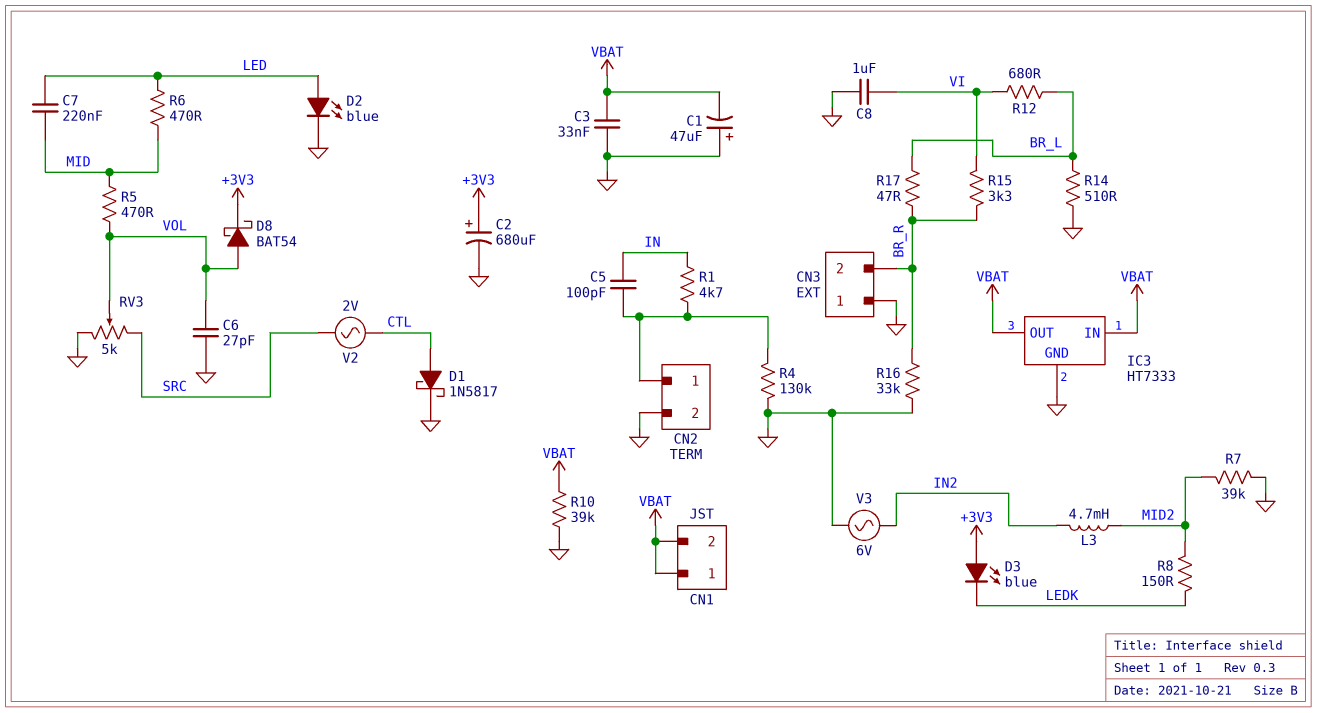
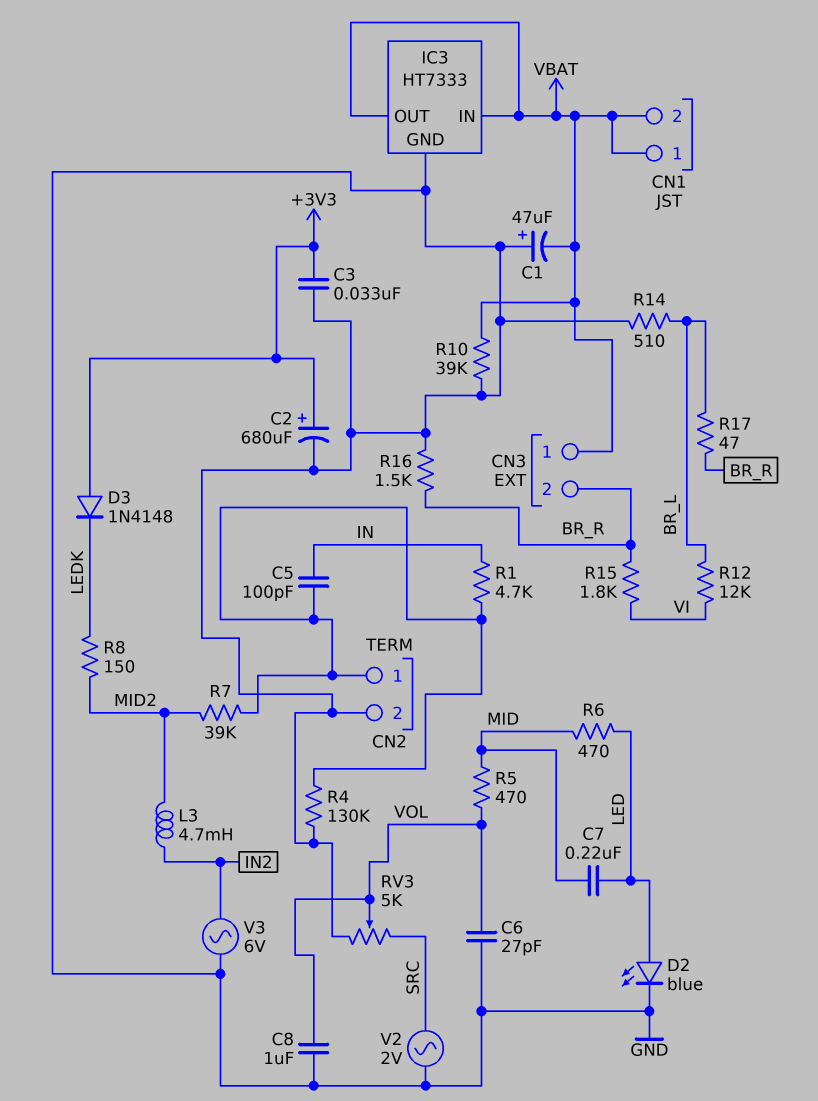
C3: 33nF (GND, VBAT) -> 33nF (+3V3, GND)
C8: 1uF (GND, VI) -> 1uF (GND, VOL)
CN3 pin 1: GND -> VBAT
D1: schottky 1N5817 (A CTL, K GND) -> none
D3: LED blue (A +3V3, K LEDK) -> diode 1N4148 (A +3V3, K LEDK)
D8: schottky BAT54 (A VOL, K +3V3) -> none
R7: 39k (GND, MID2) -> 39k (CN2/1, MID2)
R12: 680 (BR_L, VI) -> 12k (BR_L, VI)
R15: 3.3k (BR_R, VI) -> 1.8k (BR_R, VI)
R16: 33k (BR_R, GND) -> 1.5k (BR_R, GND)
V2: AC 2V (CTL, SRC) -> AC 2V (GND, SRC)

